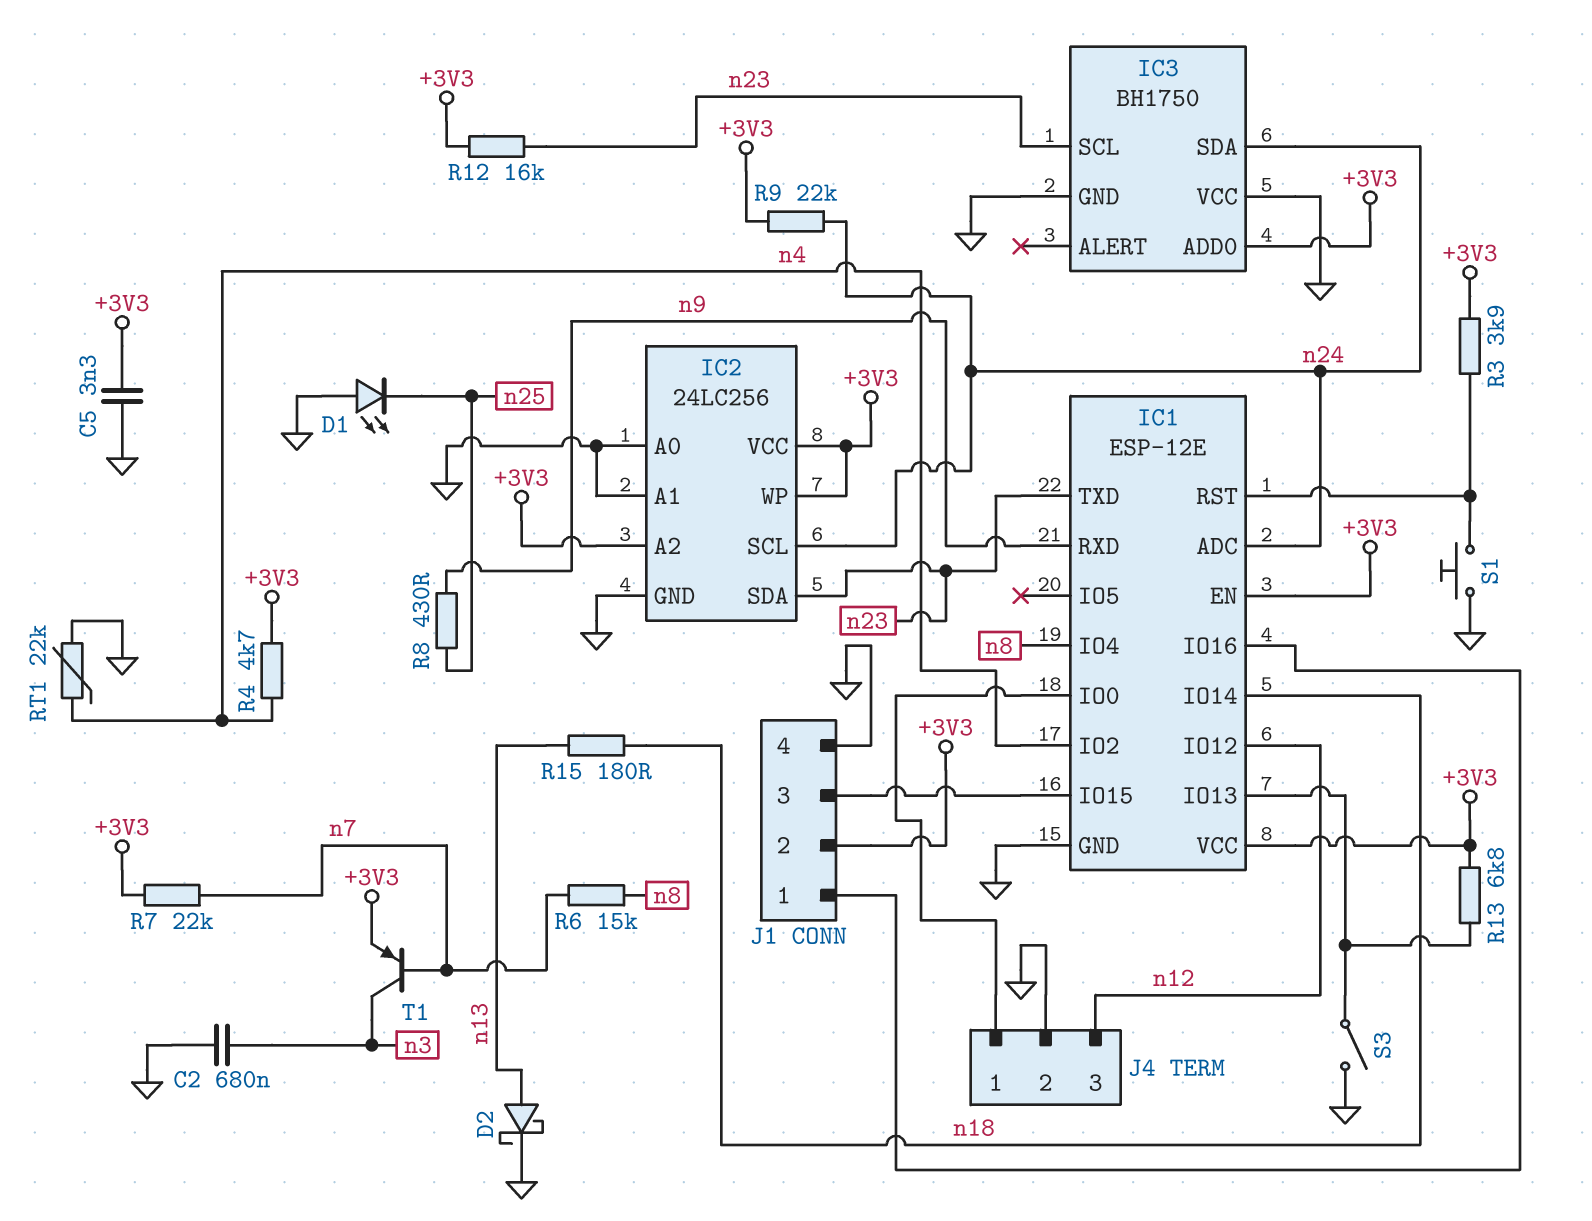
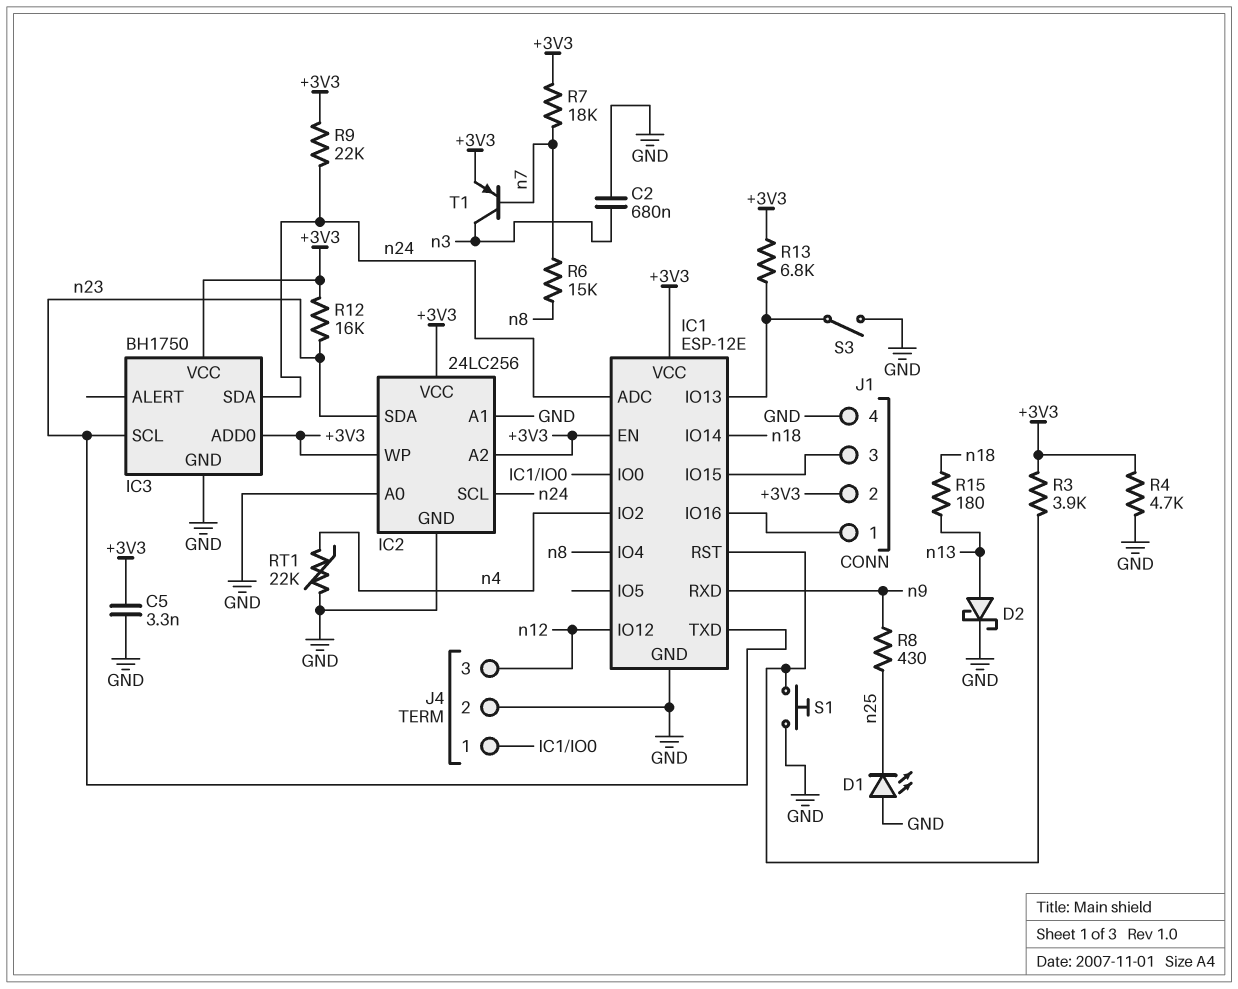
IC3 pin VCC: GND -> +3V3
R4: 4.7k (+3V3, n4) -> 4.7k (+3V3, GND)
R7: 22k (+3V3, n7) -> 18k (+3V3, n7)

